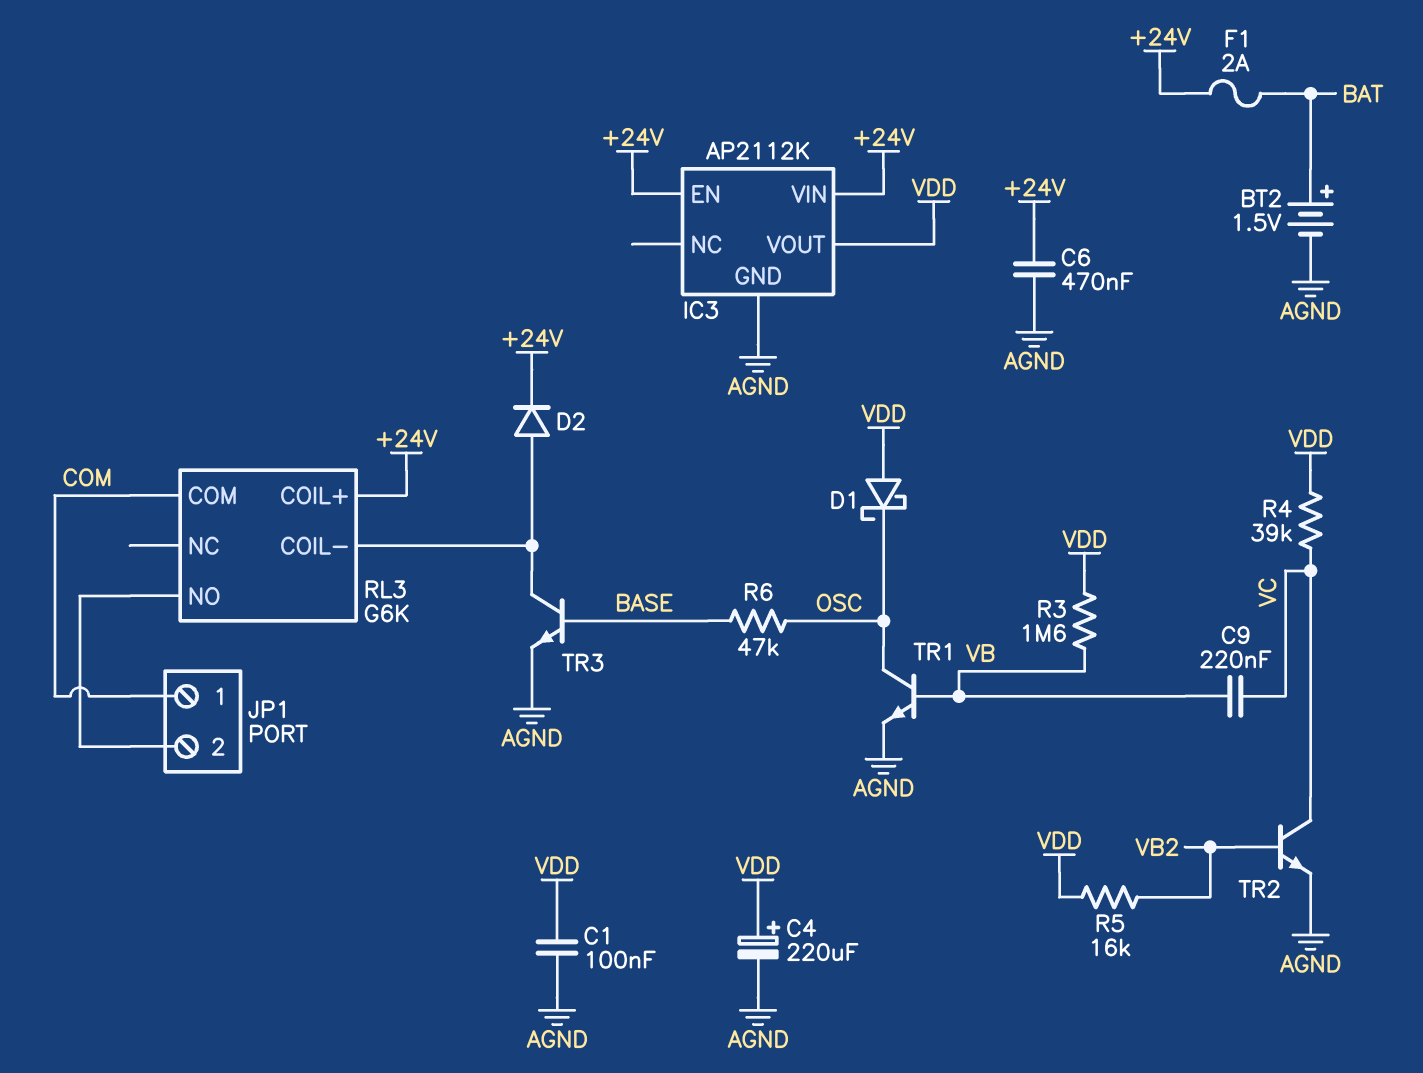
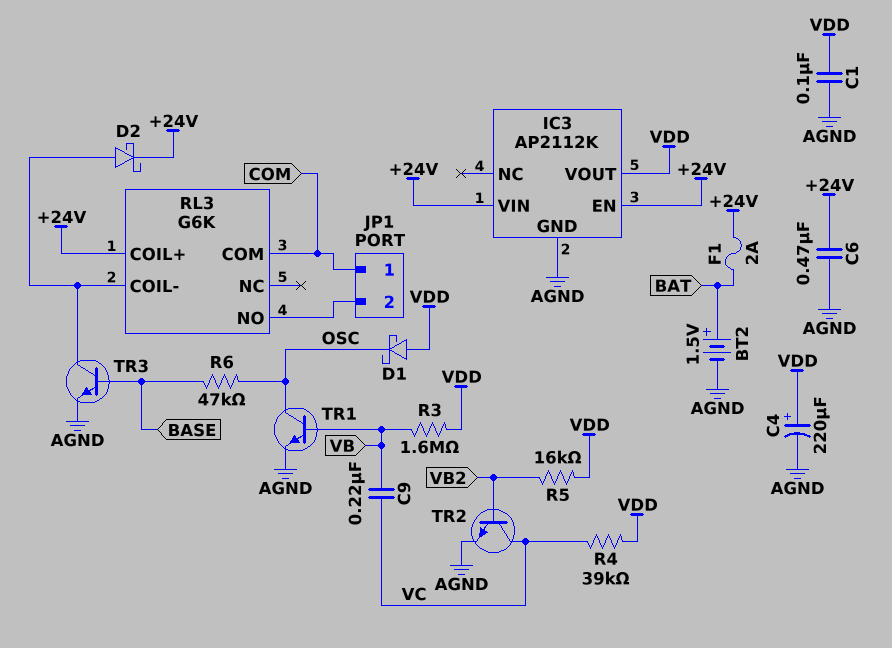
D2: diode (A RL3/COIL-, K +24V) -> schottky (A RL3/COIL-, K +24V)

